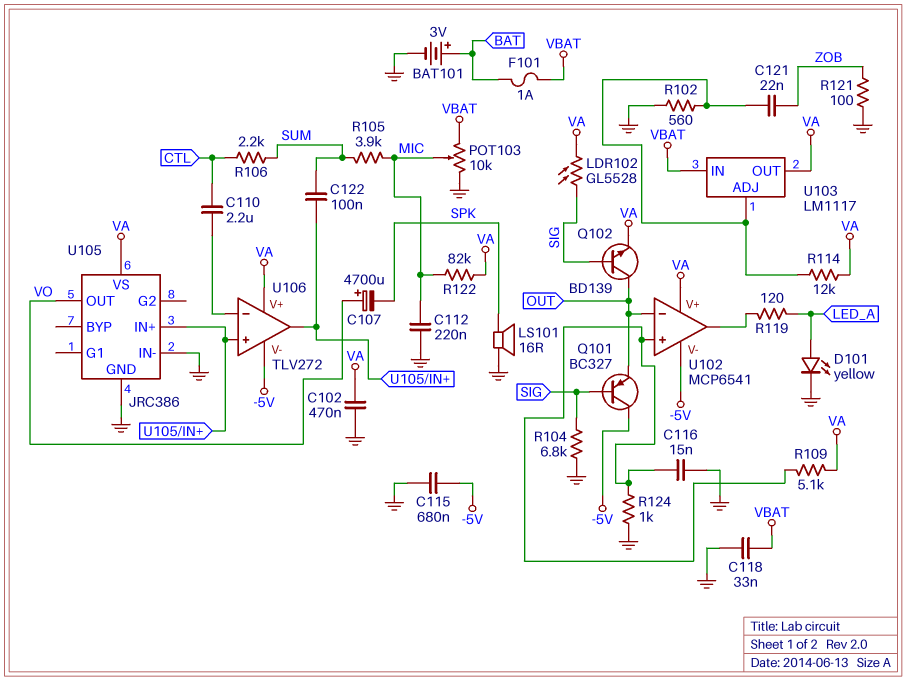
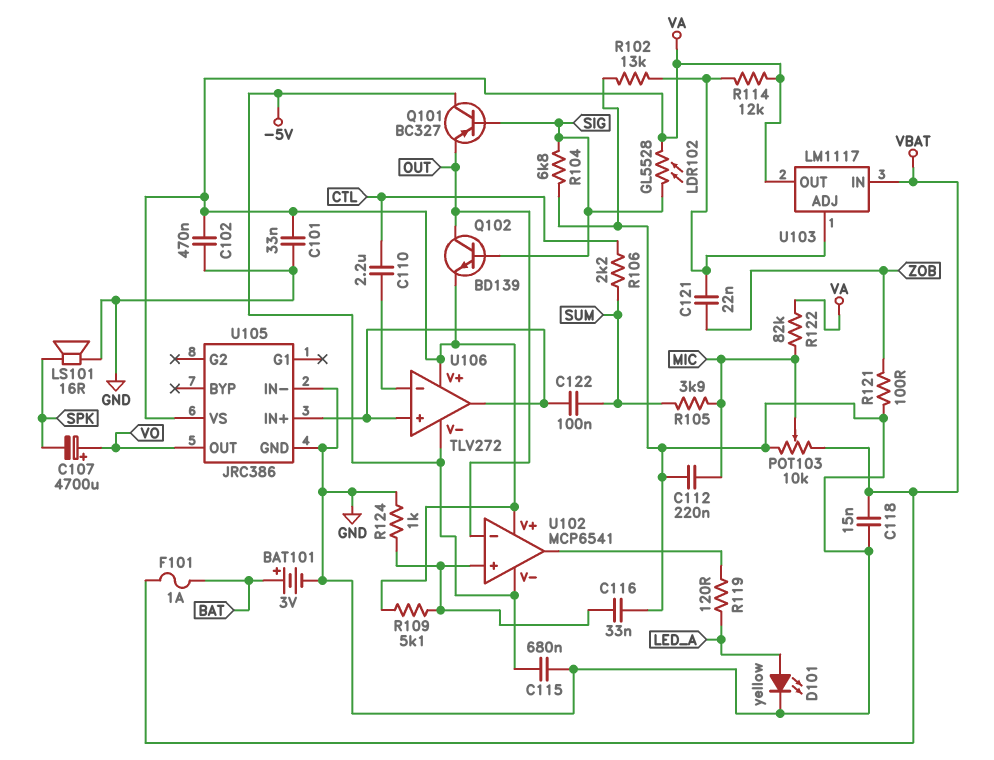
C101: none -> 33nF (GND, VA)
C116: 15nF (GND, U102/in+) -> 33nF (GND, U102/in+)
C118: 33nF (GND, VBAT) -> 15nF (GND, VBAT)
R102: 560 (GND, U103/ADJ) -> 13k (GND, U103/ADJ)

